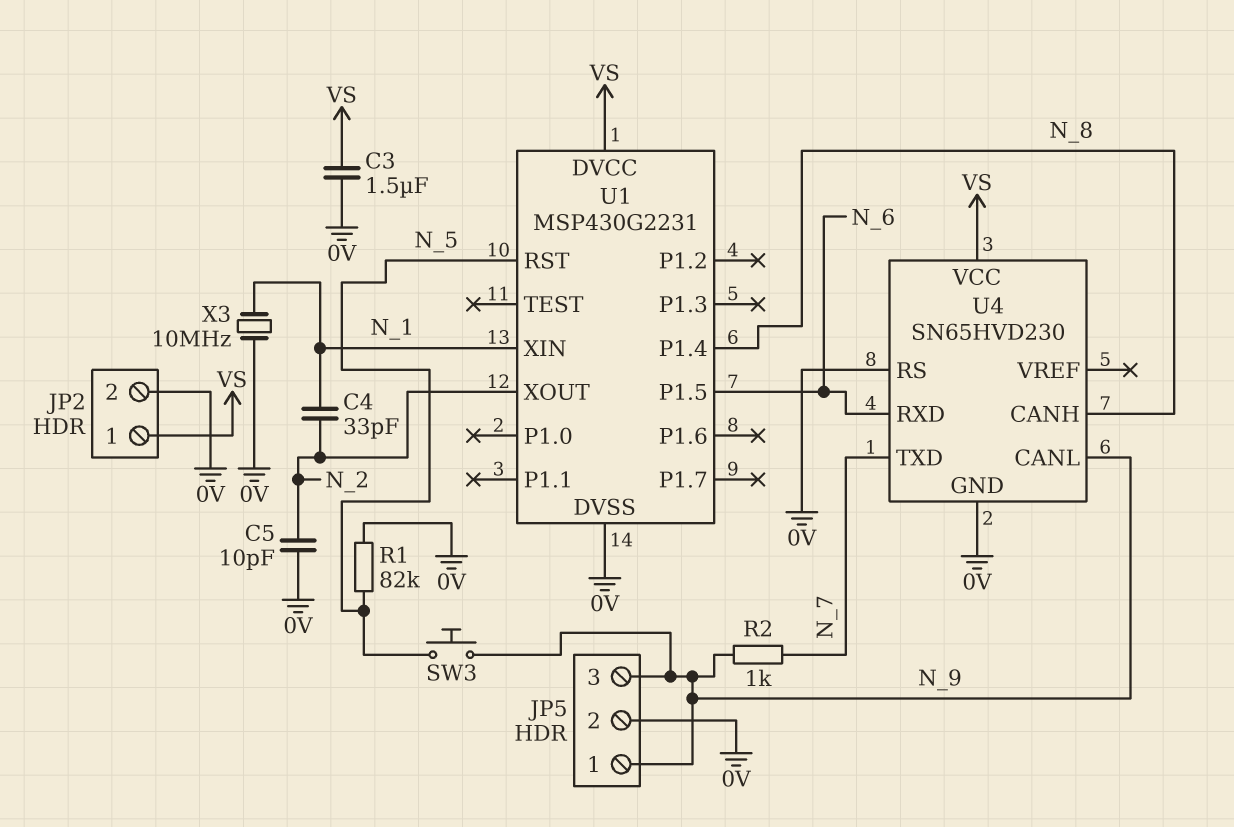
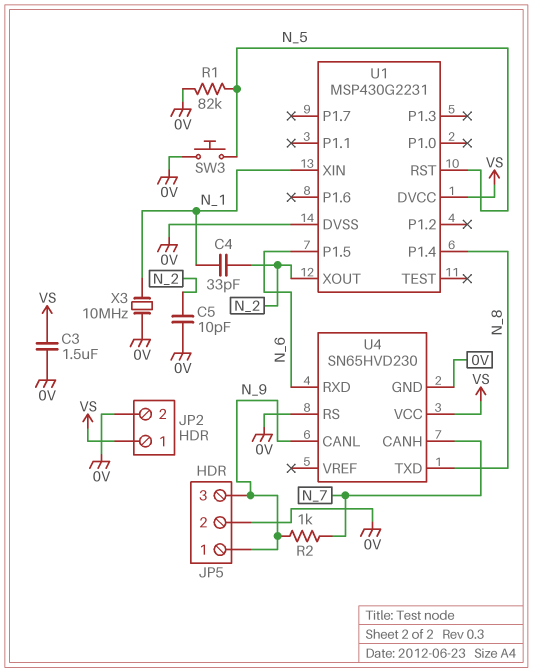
SW3: button (N_5, N_9) -> button (0V, N_5)
U4 pin CANH: N_8 -> N_7
U4 pin TXD: N_7 -> N_8

